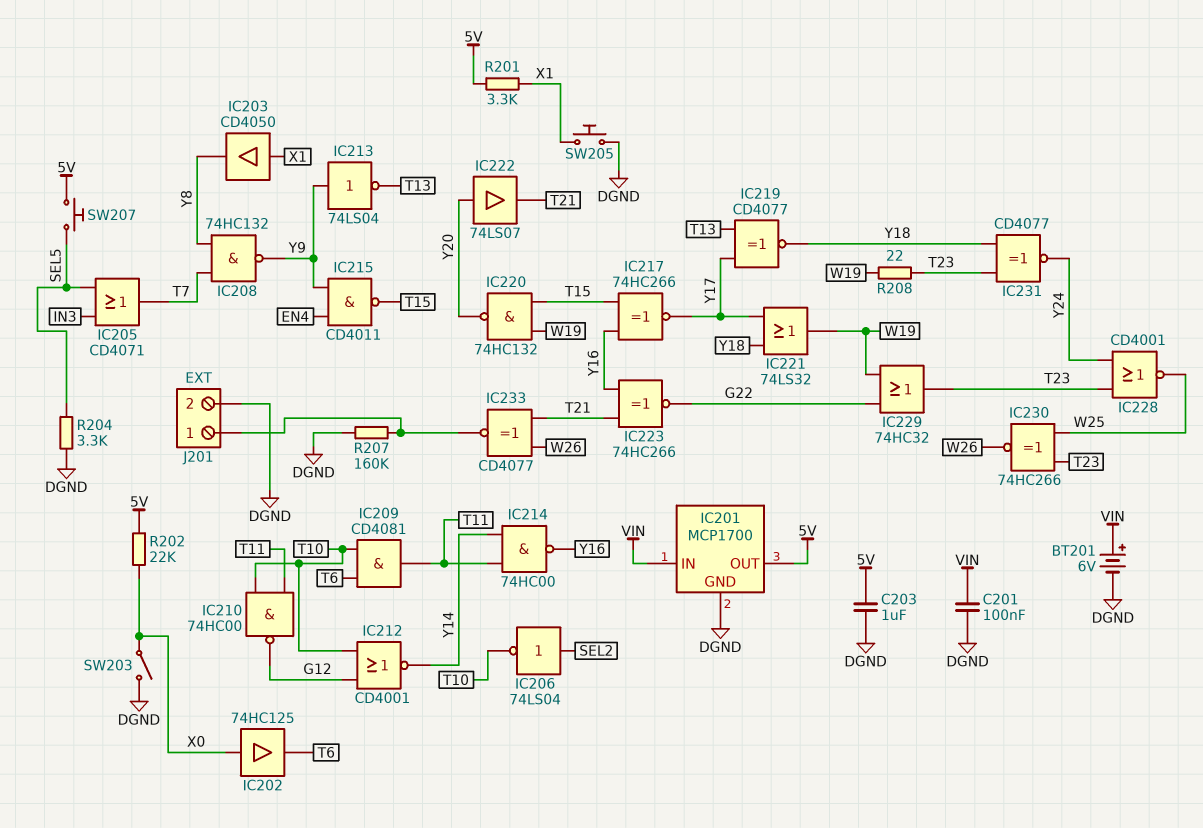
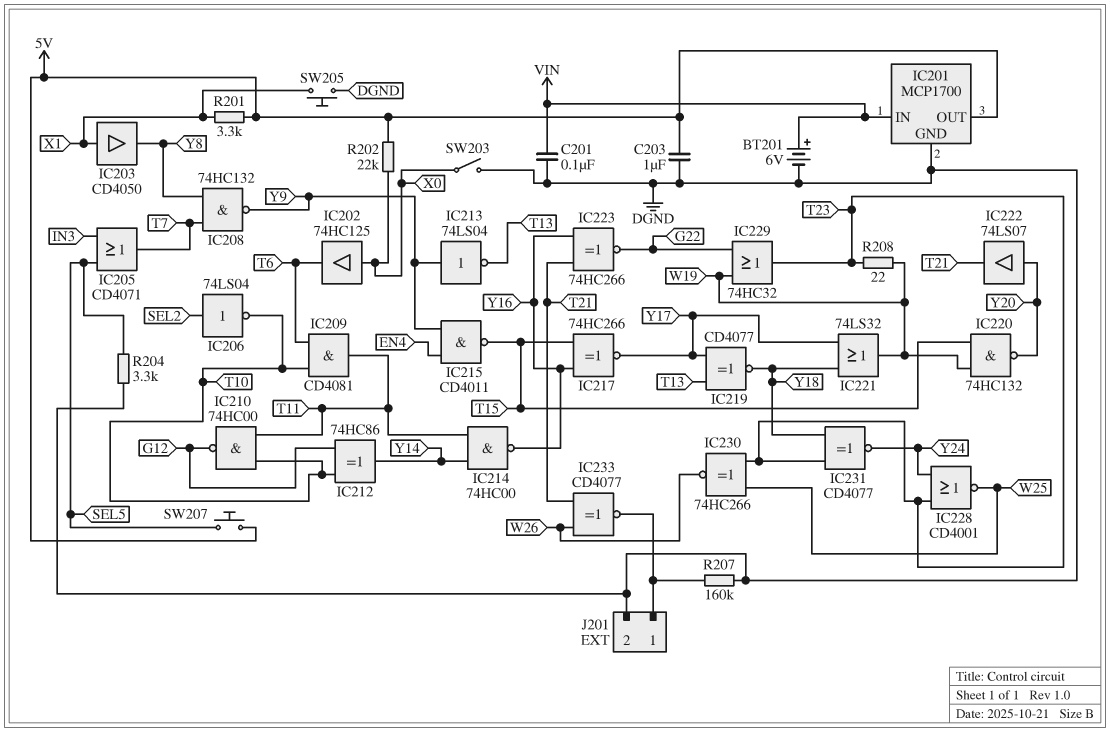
IC212: NOR CD4001 (in G12, in T10, out Y14) -> XOR 74HC86 (in G12, in T10, out Y14)

